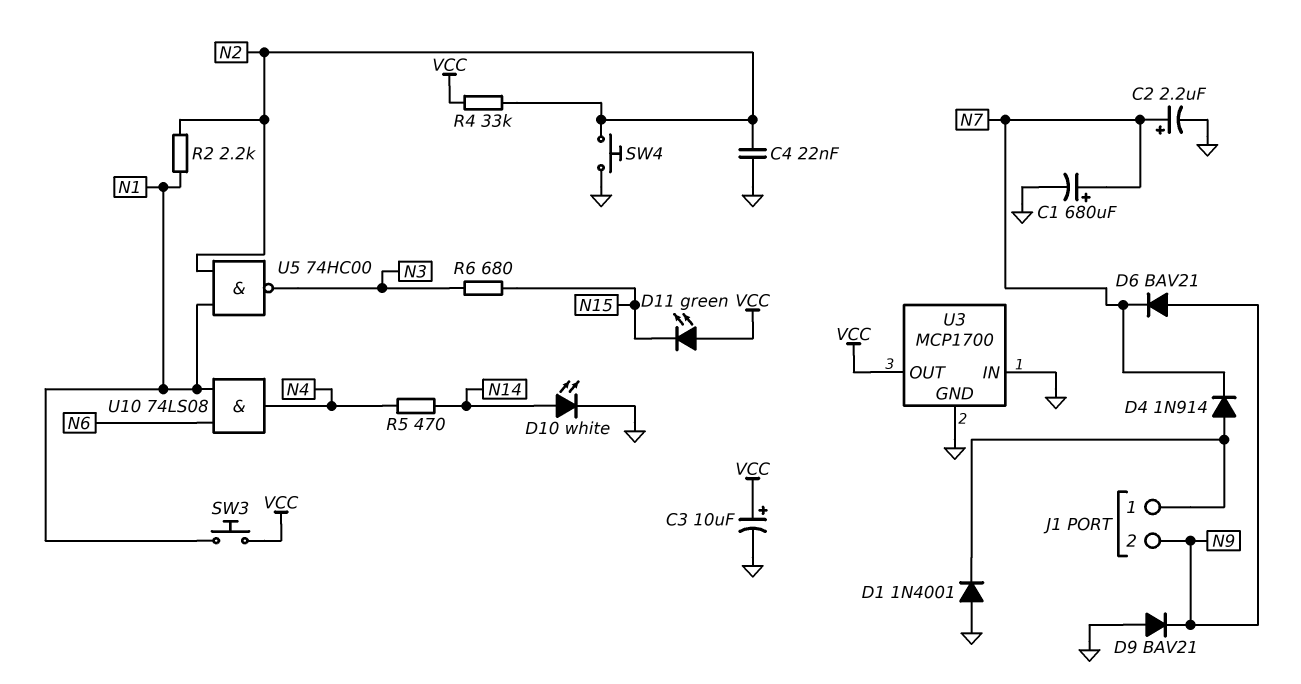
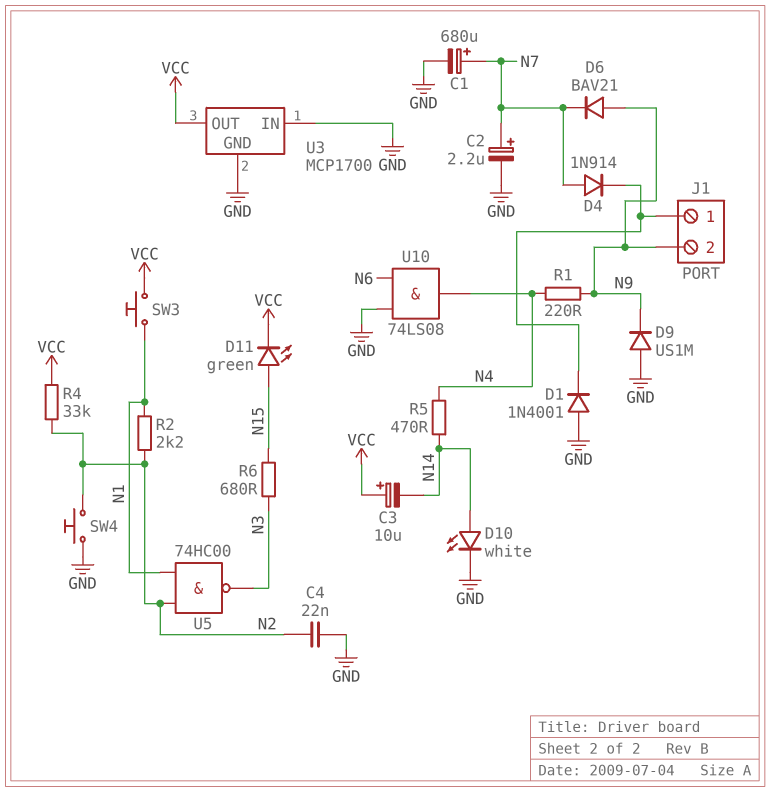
C3: 10uF (plus VCC, minus GND) -> 10uF (plus VCC, minus N14)
D4: diode 1N914 (A J1/1, K N7) -> diode 1N914 (A N7, K J1/1)
D9: diode BAV21 (A GND, K N9) -> diode US1M (A GND, K N9)
D11: LED green (A VCC, K N15) -> LED green (A N15, K VCC)
R1: none -> 220 (N4, N9)
U10: AND 74LS08 (in N1, in N6, out N4) -> AND 74LS08 (in GND, in N6, out N4)

